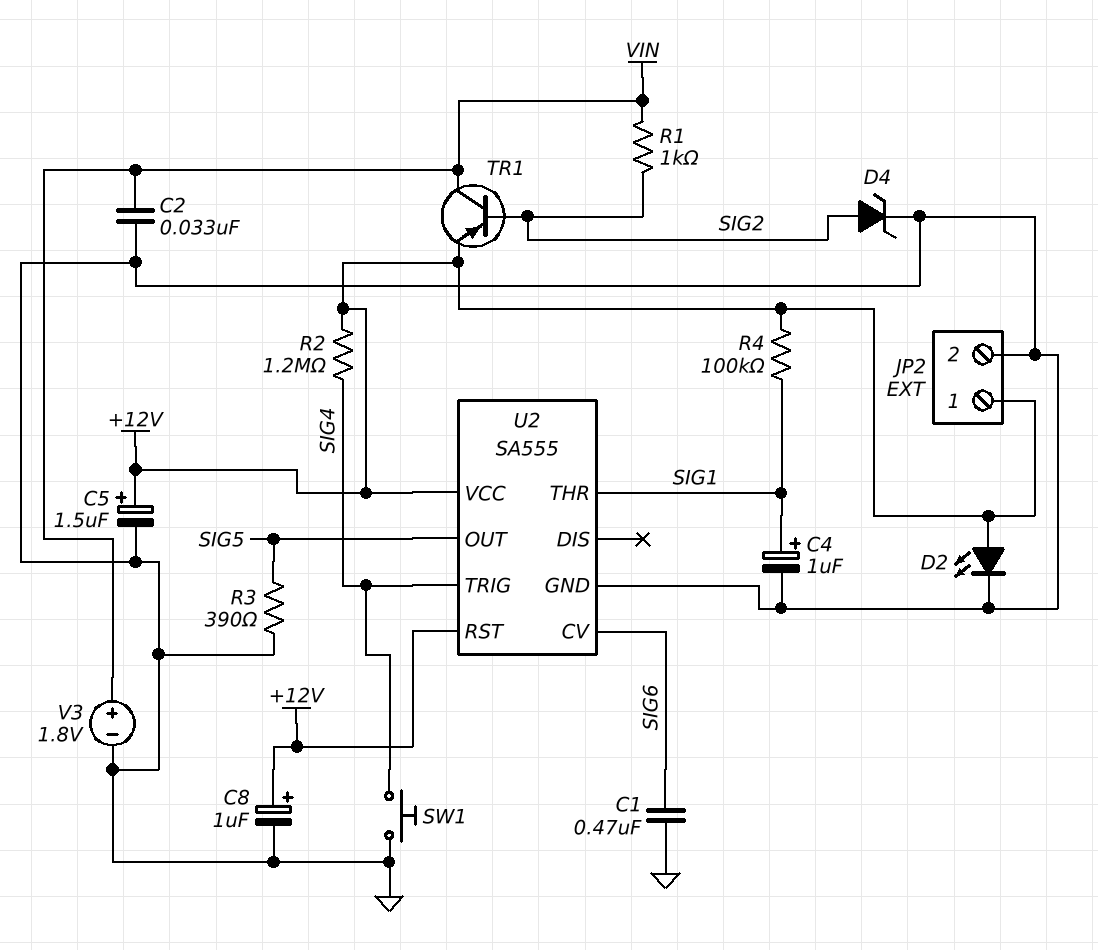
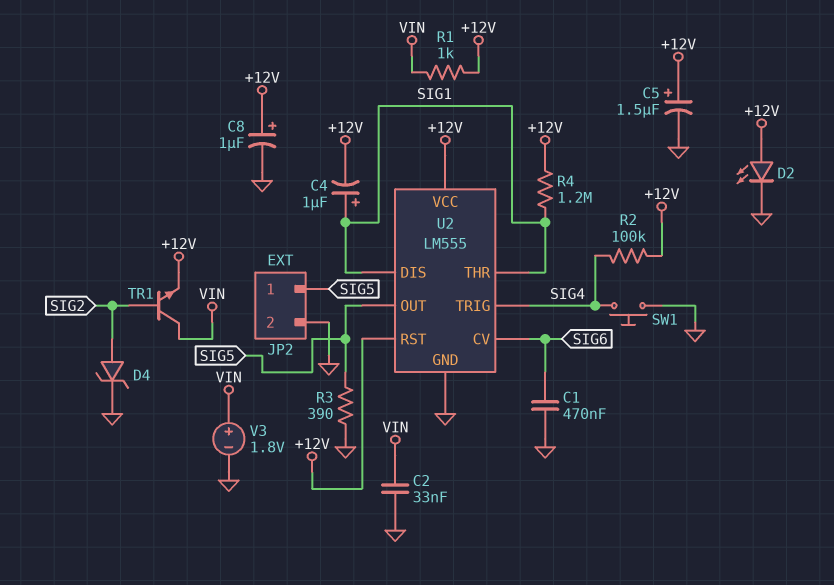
C4: 1uF (plus SIG1, minus GND) -> 1uF (plus SIG1, minus +12V)
JP2 pin 1: +12V -> SIG5
R1: 1k (SIG2, VIN) -> 1k (+12V, VIN)
R2: 1.2M (+12V, SIG4) -> 100k (+12V, SIG4)
R4: 100k (+12V, SIG1) -> 1.2M (+12V, SIG1)
TR1: PNP (B SIG2, C VIN, E +12V) -> NPN (B SIG2, C VIN, E +12V)
U2: SA555 -> LM555
U2 pin DIS: none -> SIG1

